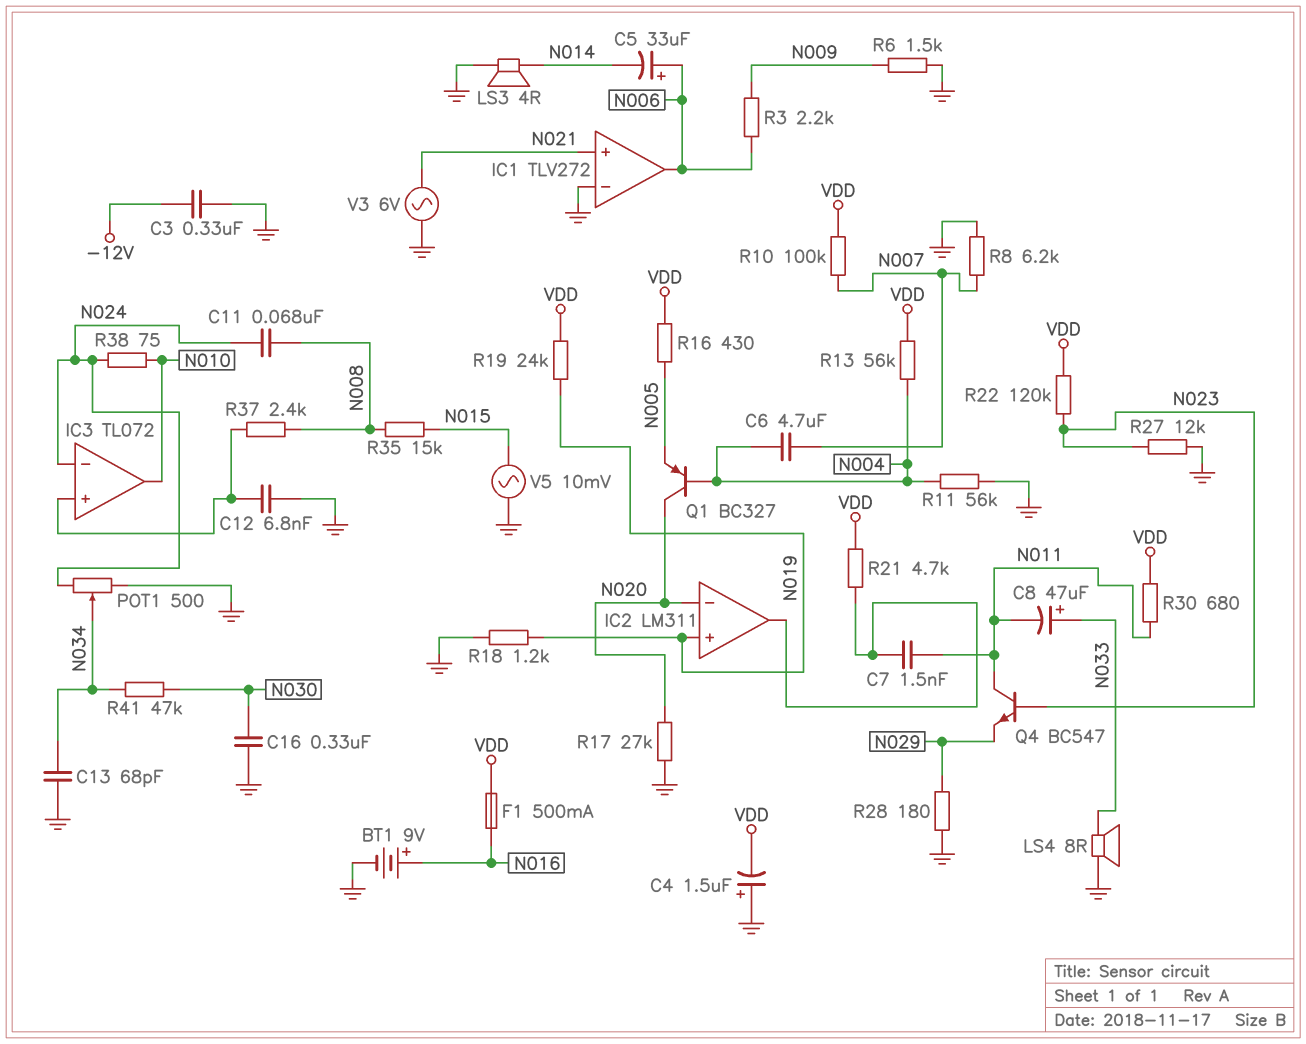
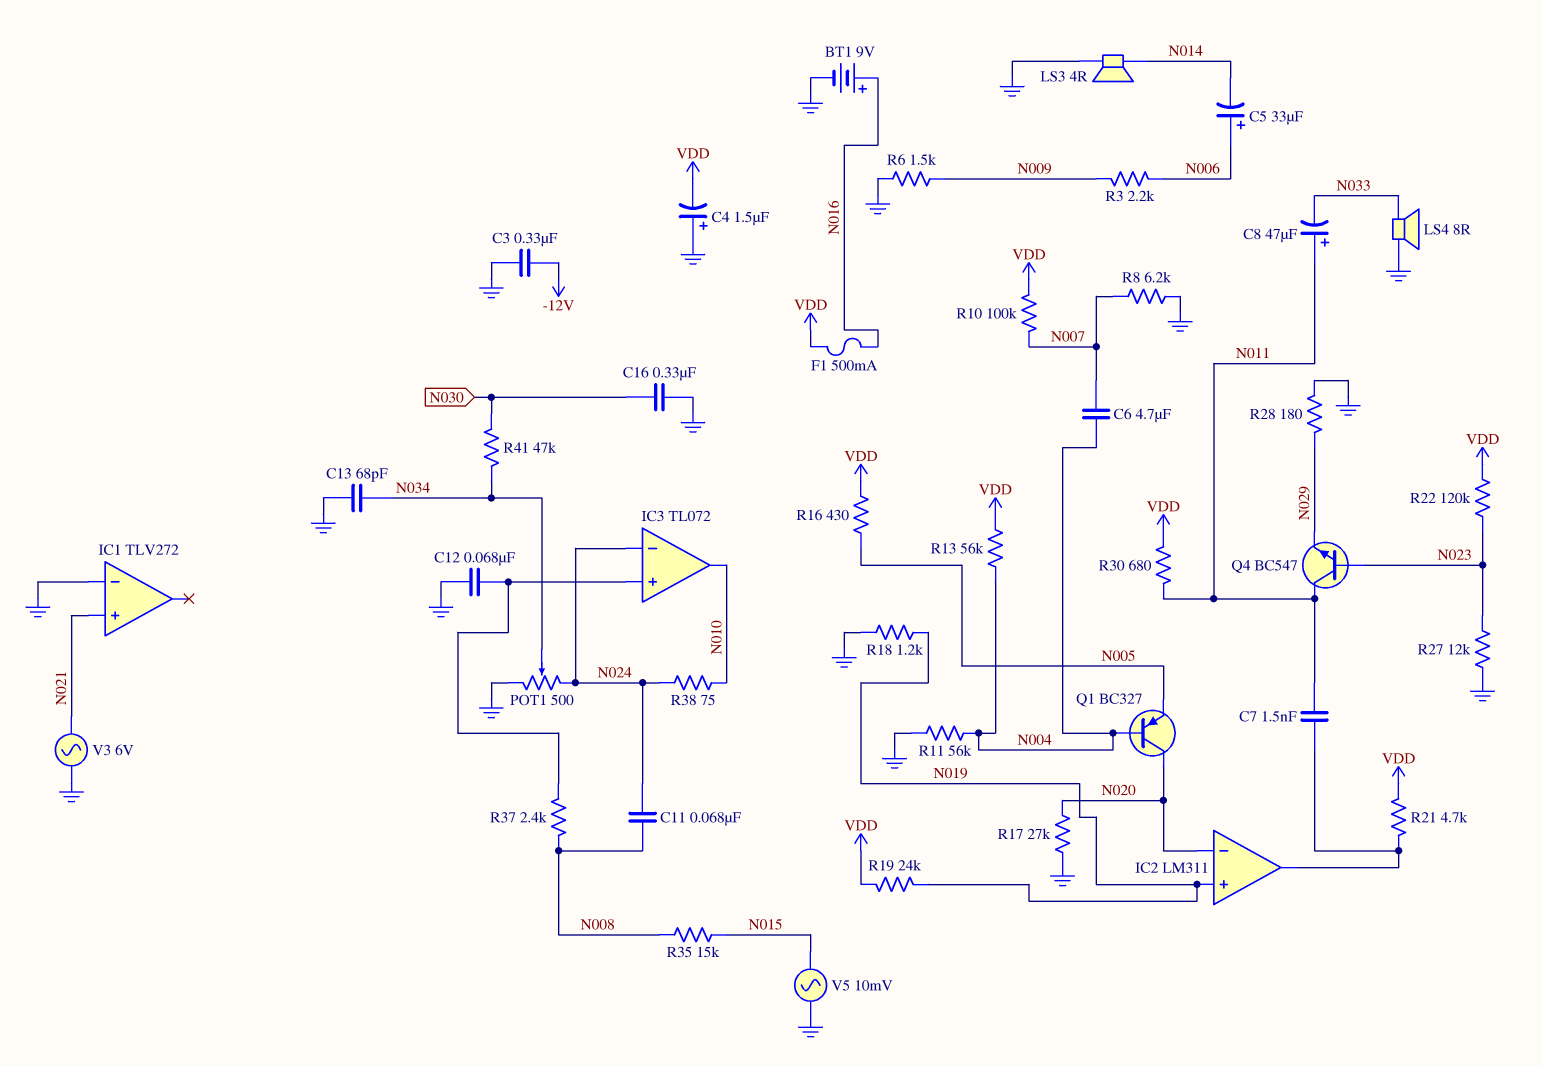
C8: 47uF (plus N033, minus N011) -> 47uF (plus N011, minus N033)
C12: 6.8nF (GND, IC3/in+) -> 68nF (GND, IC3/in+)
IC1 pin out: N006 -> none

